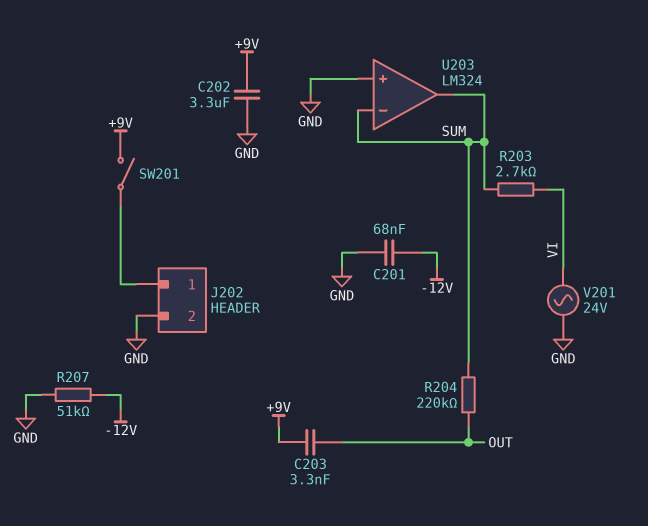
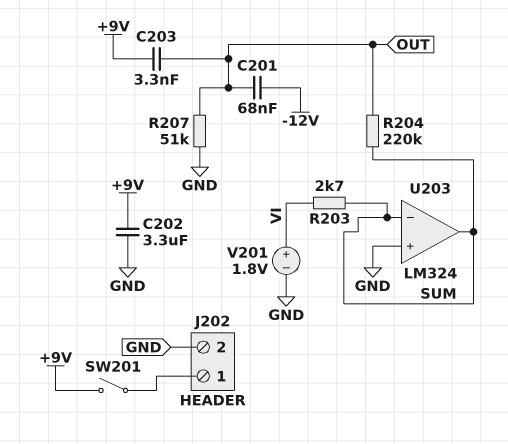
C201: 68nF (-12V, GND) -> 68nF (-12V, OUT)
R207: 51k (-12V, GND) -> 51k (GND, OUT)
V201: AC 24V (GND, VI) -> 1.8V (plus VI, minus GND)

